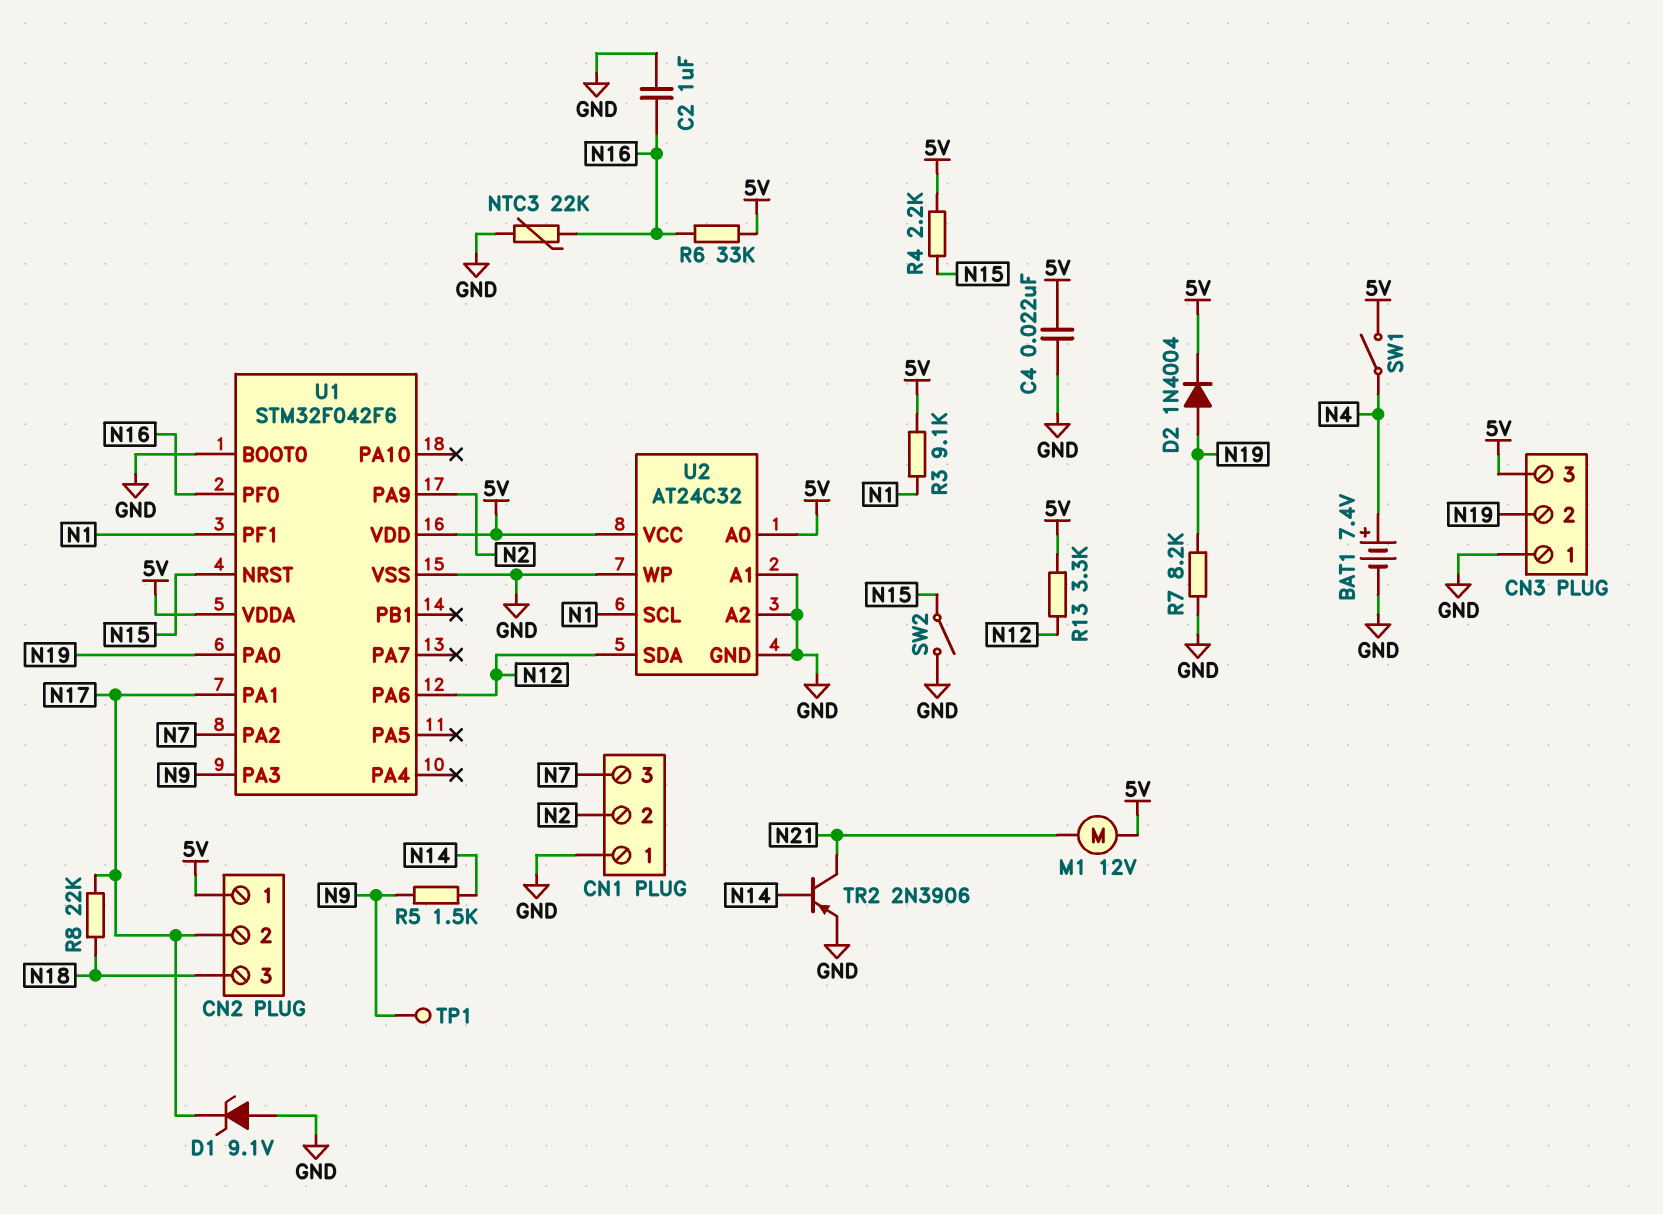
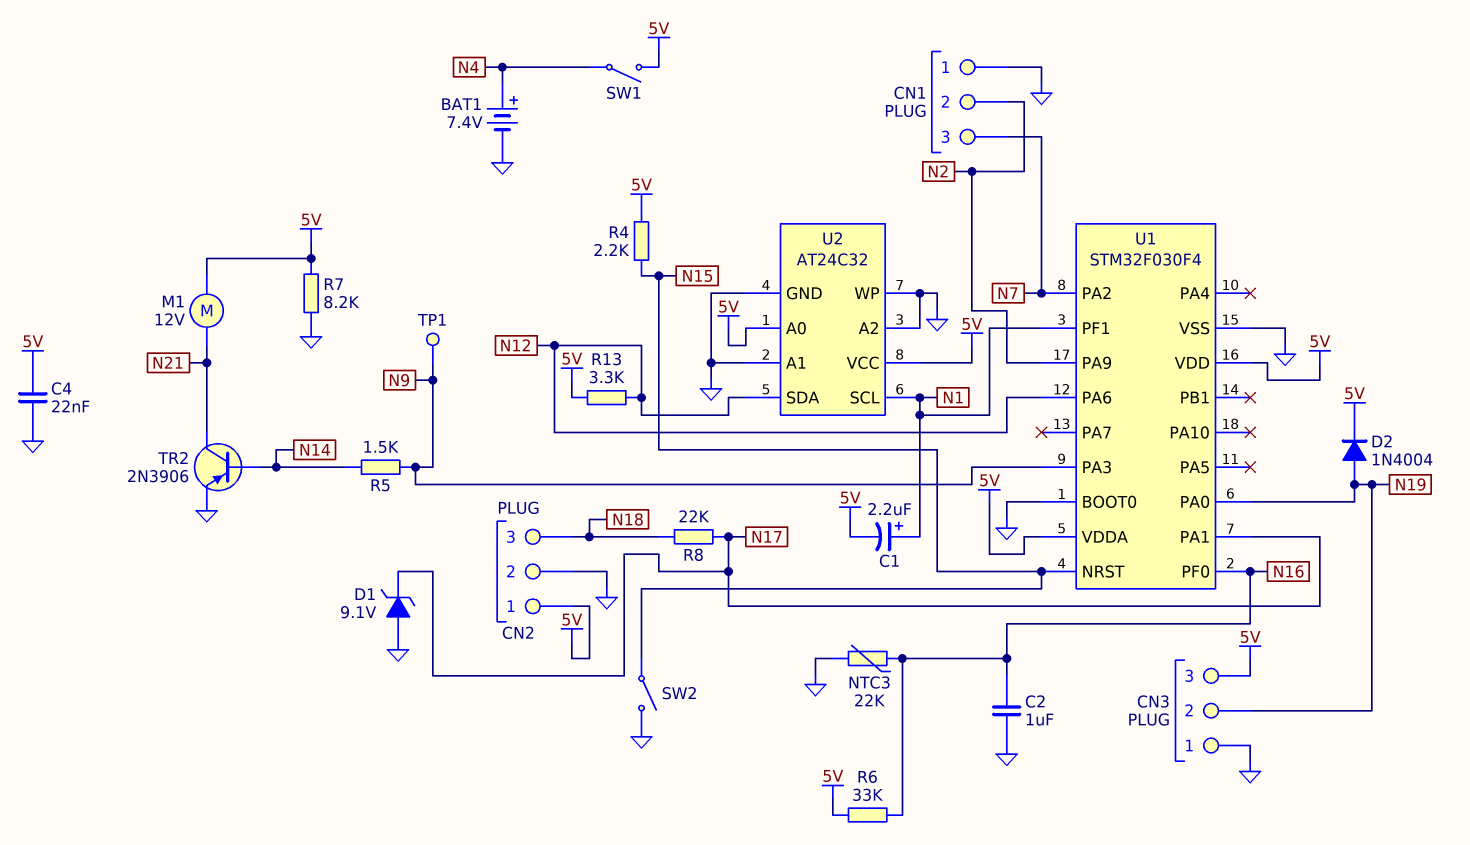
C1: none -> 2.2uF (plus N1, minus 5V)
CN2 pin 2: N17 -> GND
R3: 9.1k (5V, N1) -> none
R7: 8.2k (GND, N19) -> 8.2k (5V, GND)
U1: STM32F042F6 -> STM32F030F4

